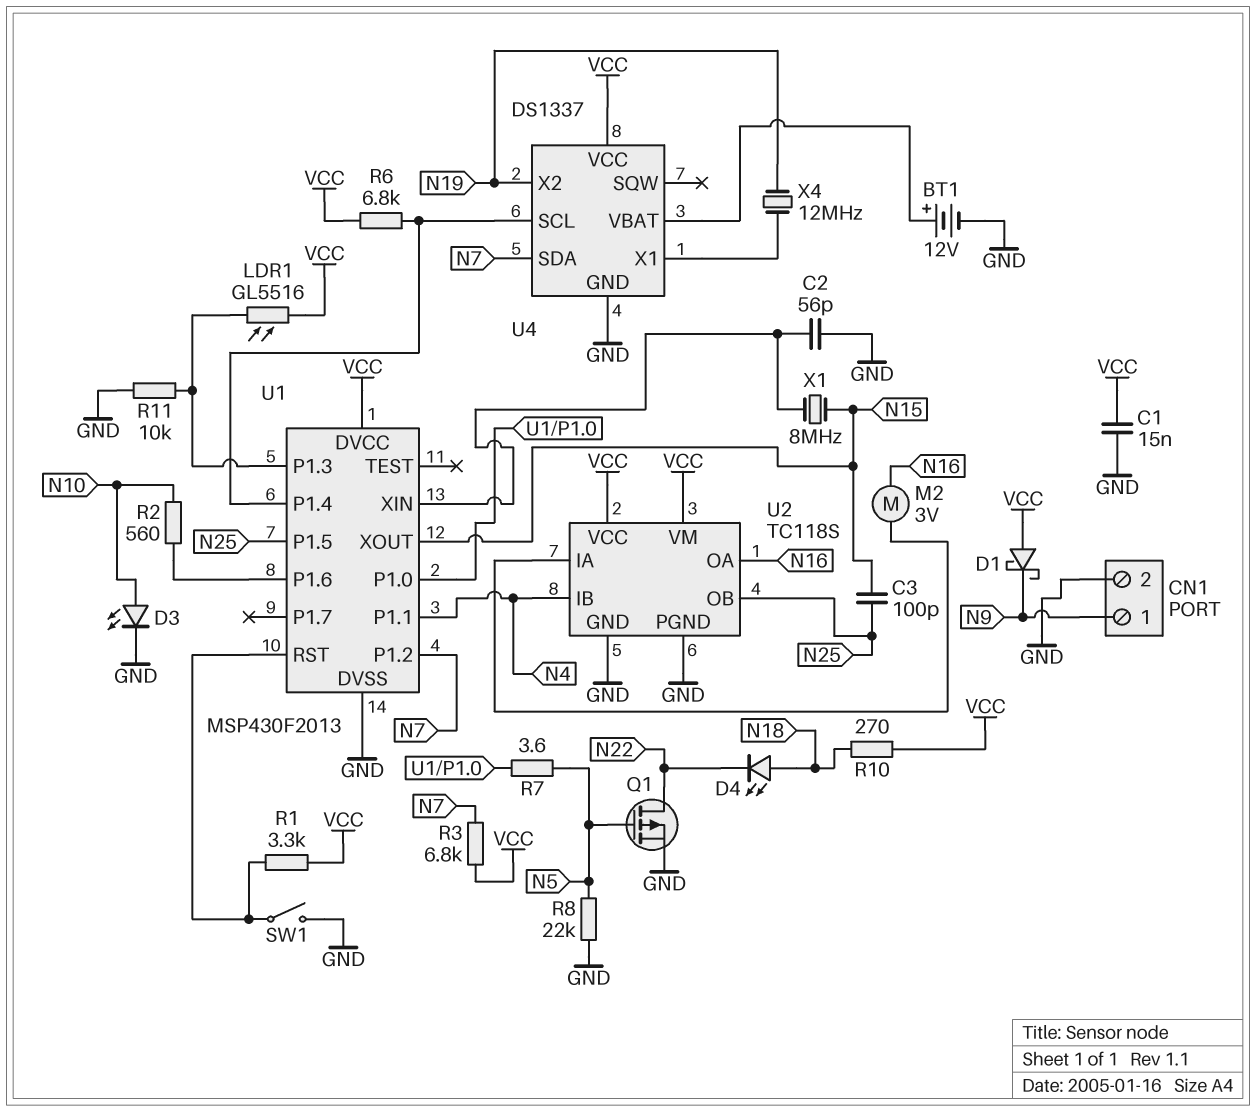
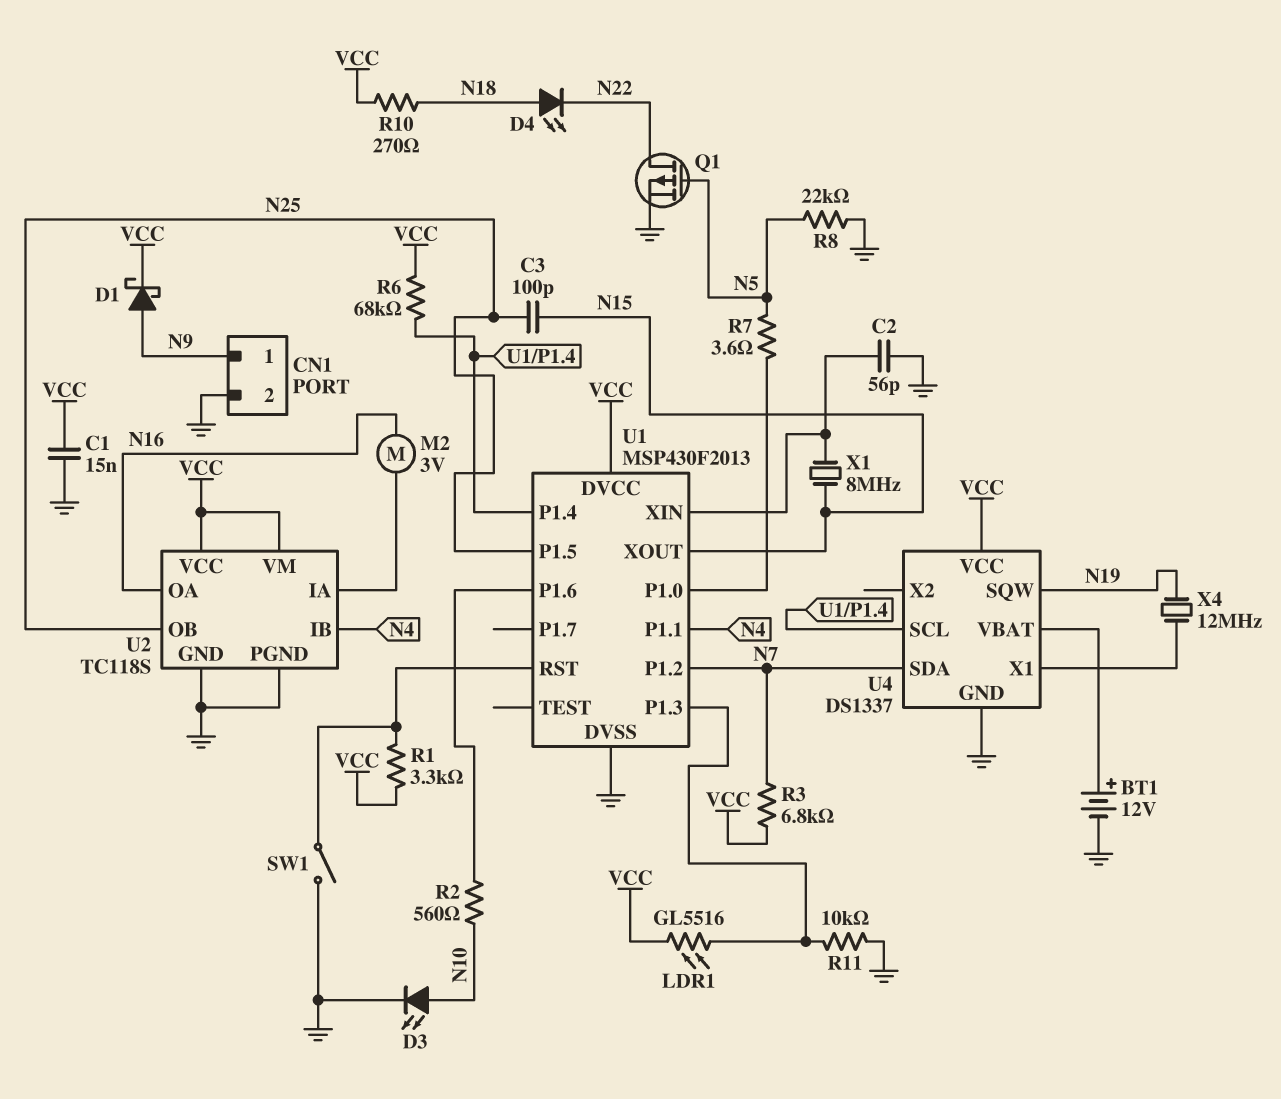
D1: schottky (A VCC, K N9) -> schottky (A N9, K VCC)
R6: 6.8k (U1/P1.4, VCC) -> 68k (U1/P1.4, VCC)
U4 pin SQW: none -> N19
U4 pin X2: N19 -> none

